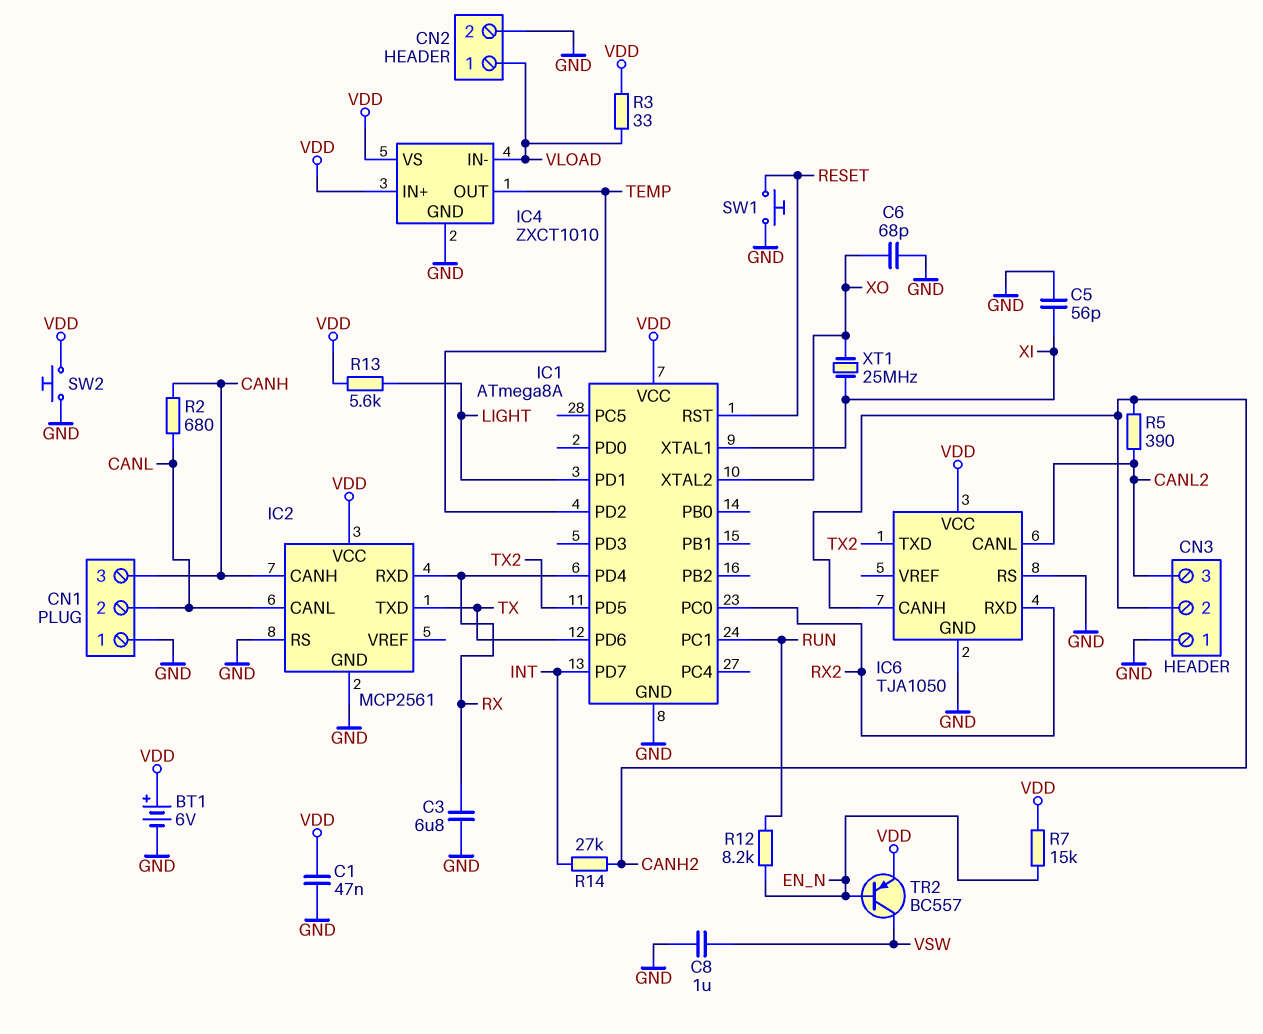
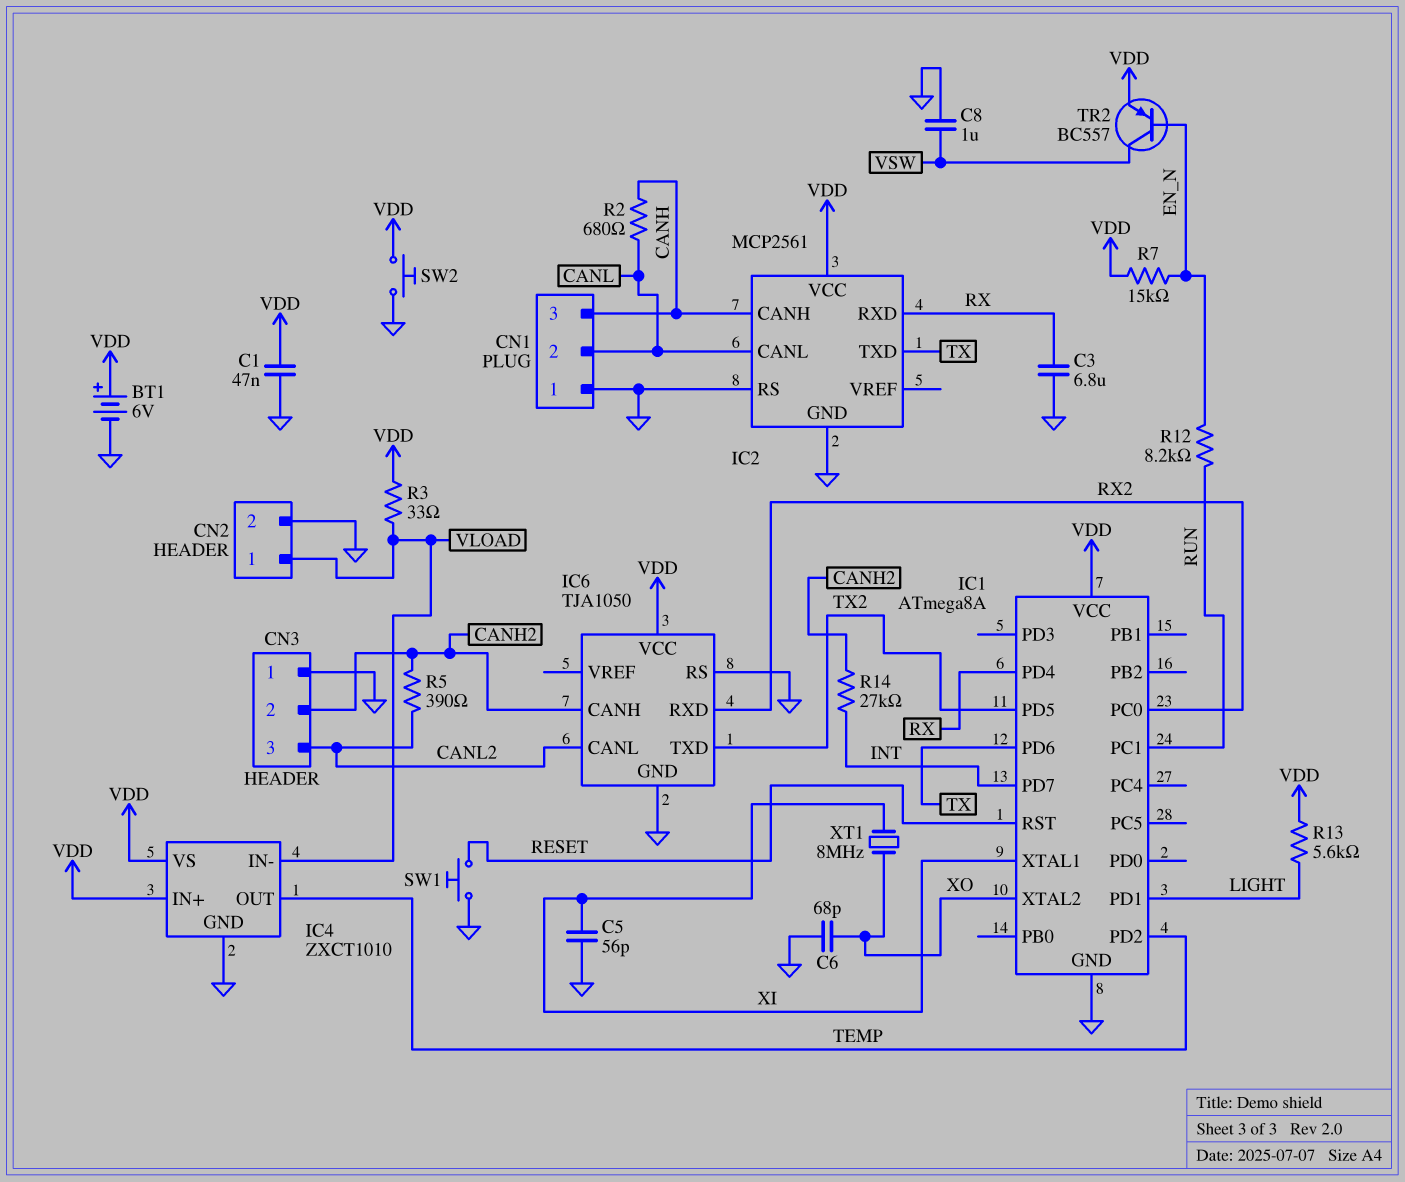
XT1: 25MHz (XI, XO) -> 8MHz (XI, XO)

